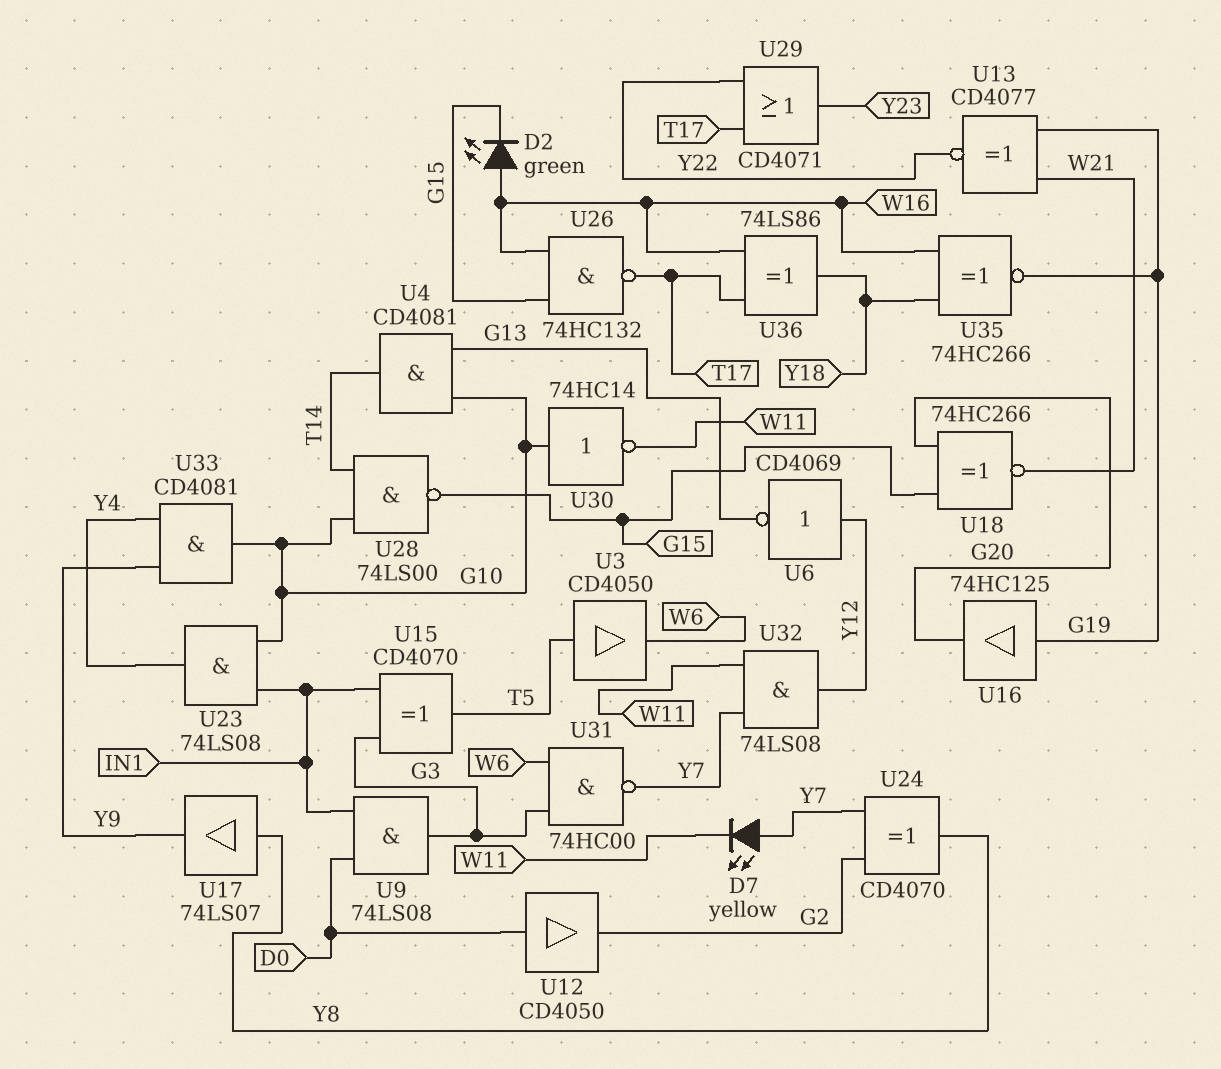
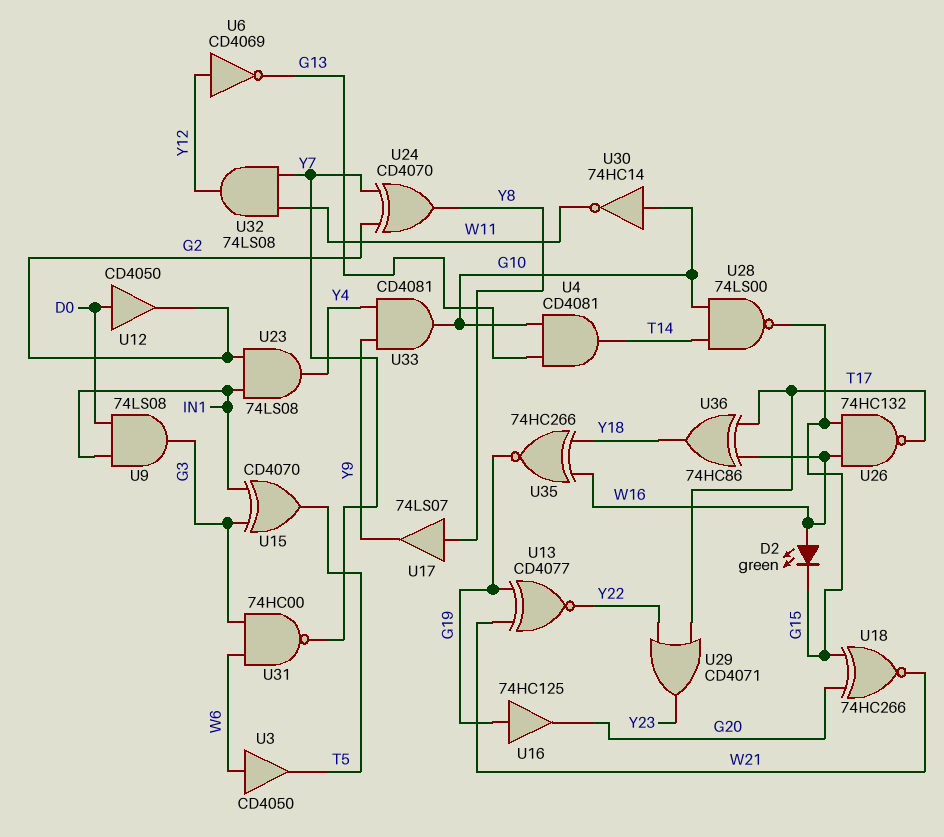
D7: LED yellow (A Y7, K W11) -> none
U3: buffer CD4050 (in T5, out W6) -> buffer CD4050 (in W6, out T5)
U23: AND 74LS08 (in G10, in IN1, out Y4) -> AND 74LS08 (in G2, in IN1, out Y4)
U36: XOR 74LS86 (in T17, in W16, out Y18) -> XOR 74HC86 (in T17, in W16, out Y18)

